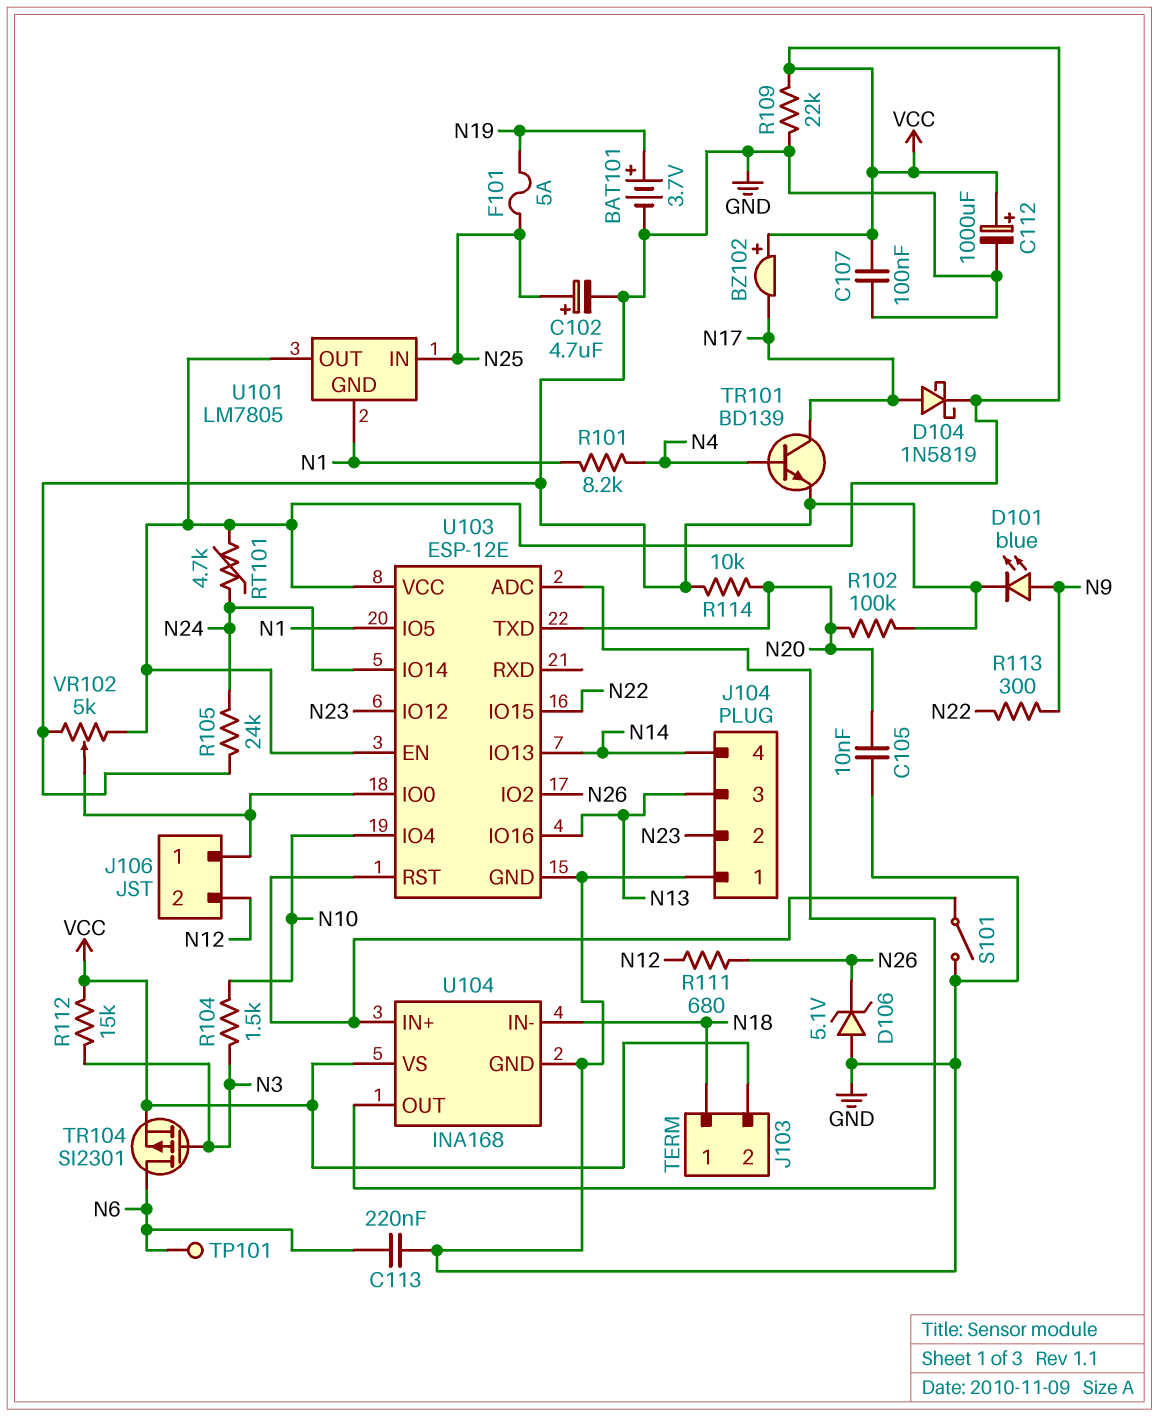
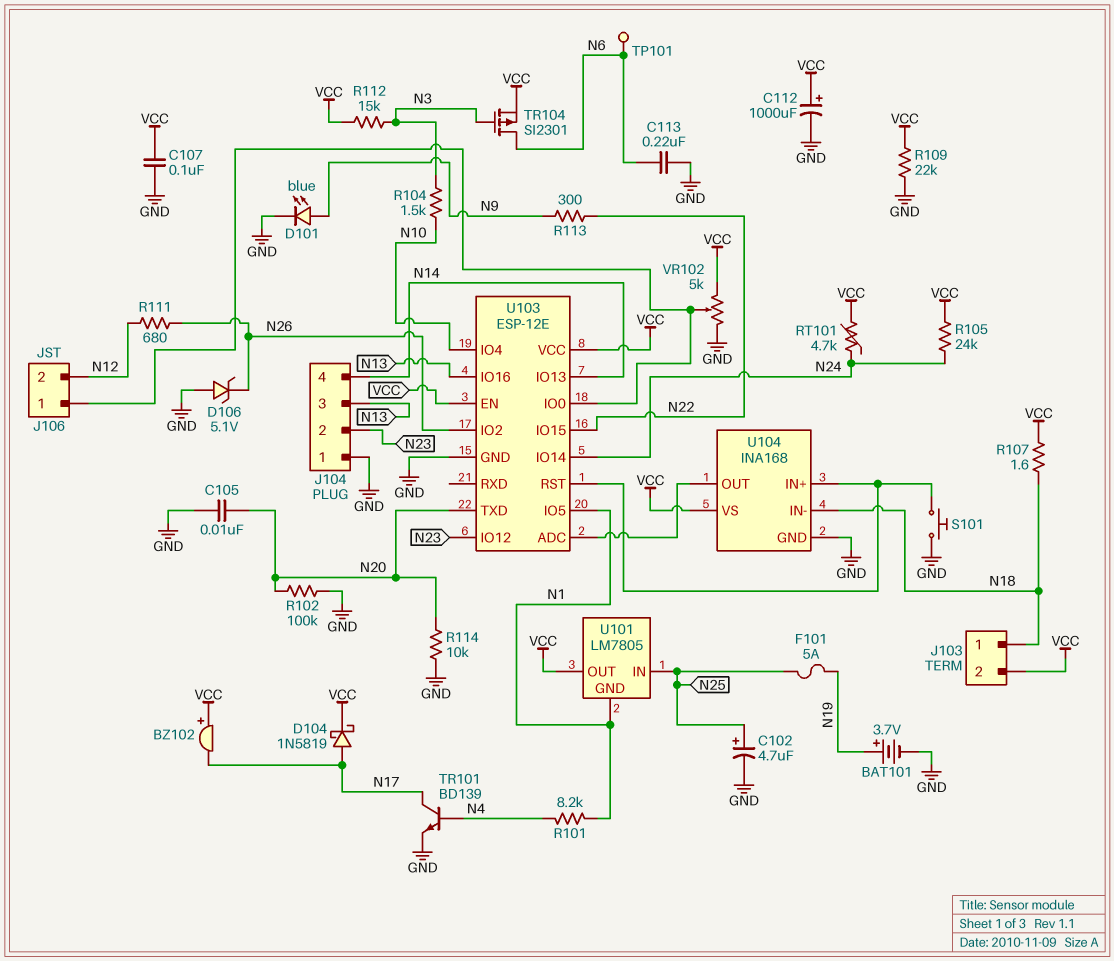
R105: 24k (GND, N24) -> 24k (N24, VCC)
R107: none -> 1.6 (N18, VCC)
S101: switch (GND, U103/RST) -> button (GND, U103/RST)

